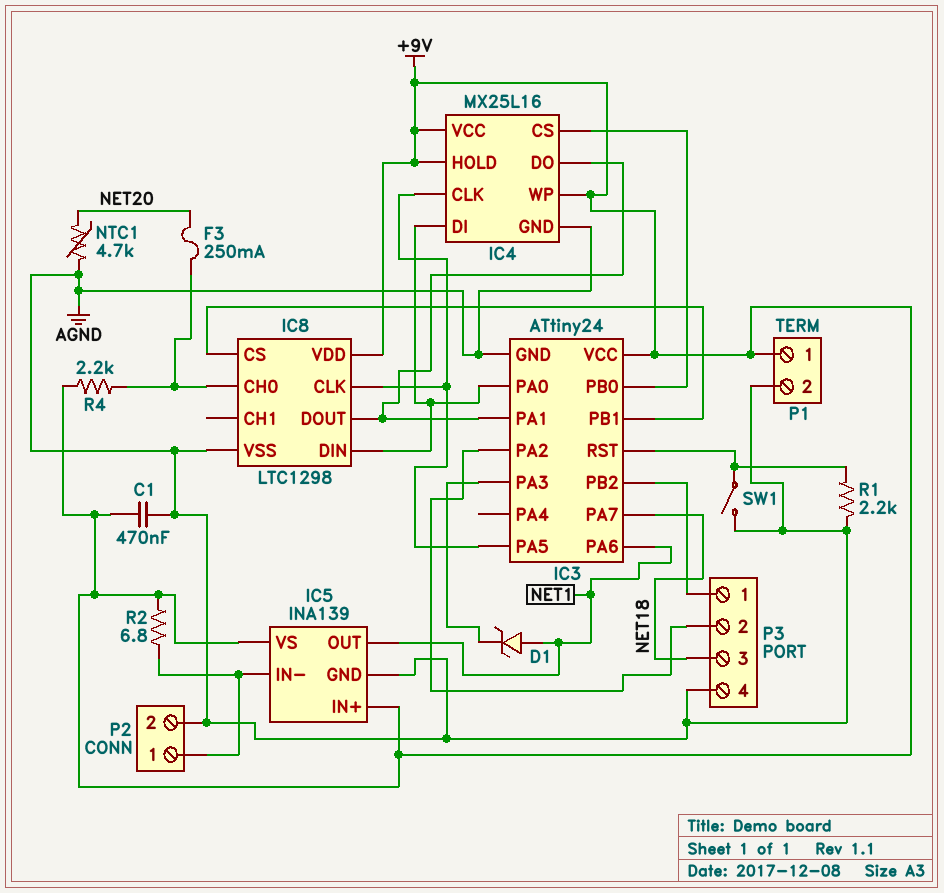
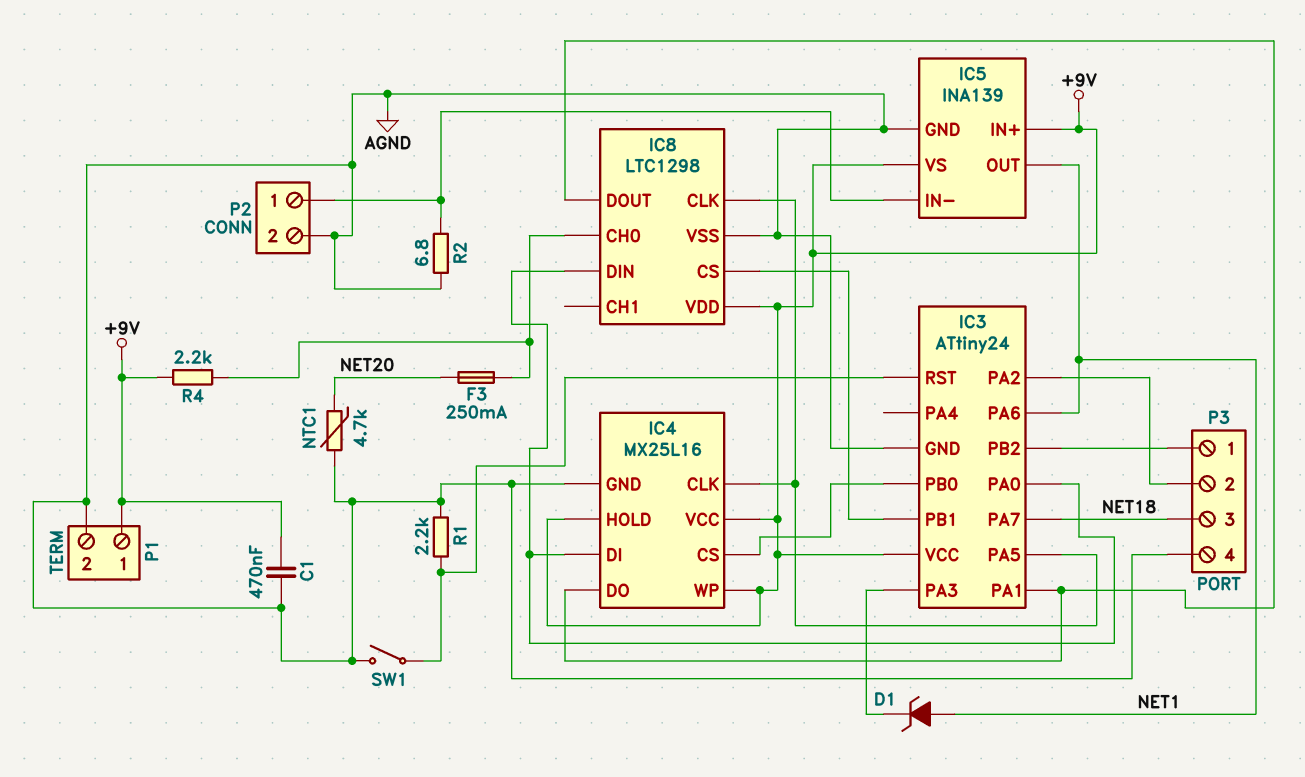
R2: 6.8 (+9V, IC5/IN-) -> 6.8 (AGND, IC5/IN-)

